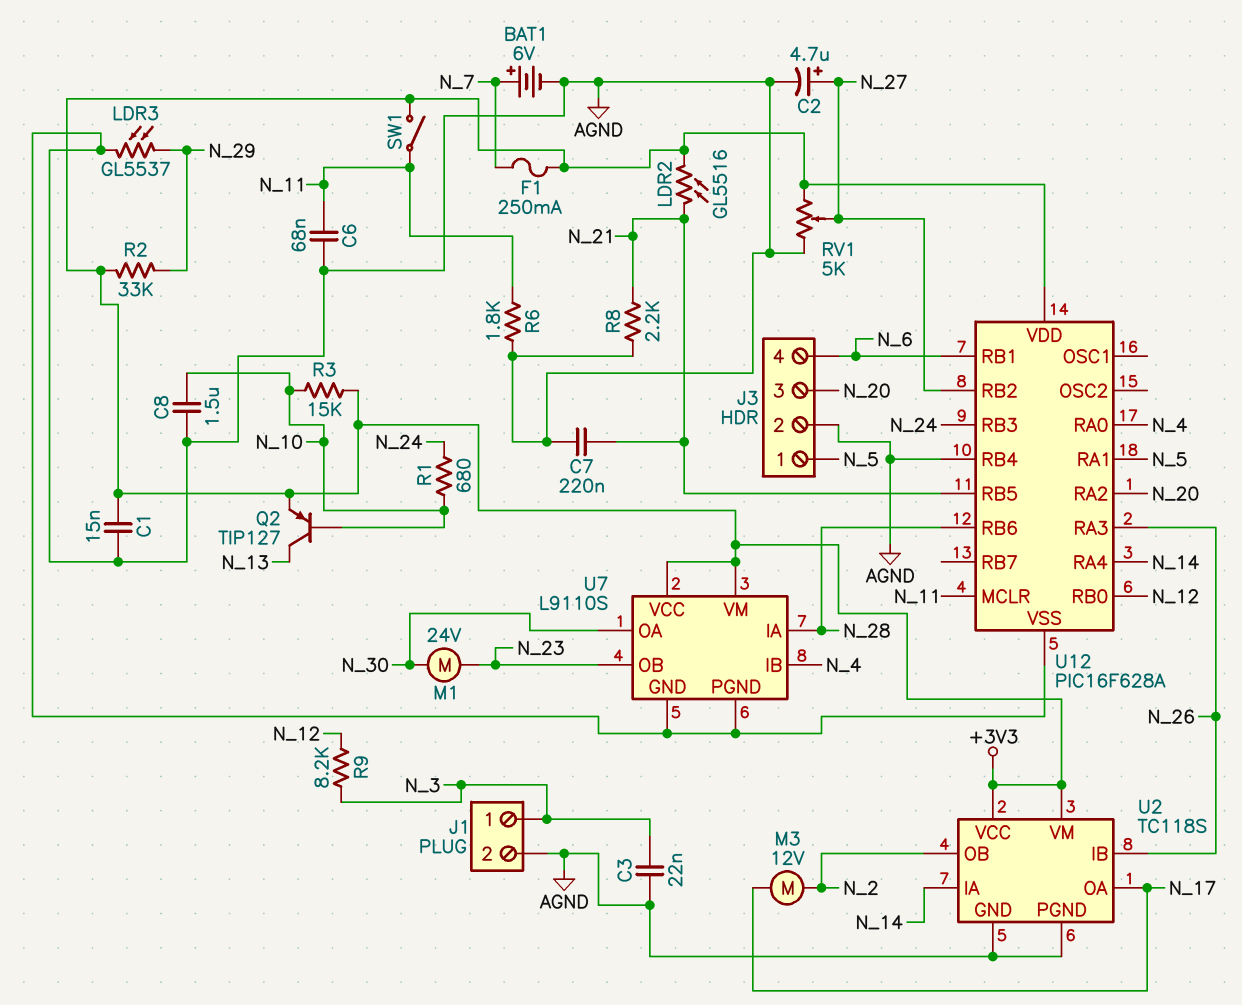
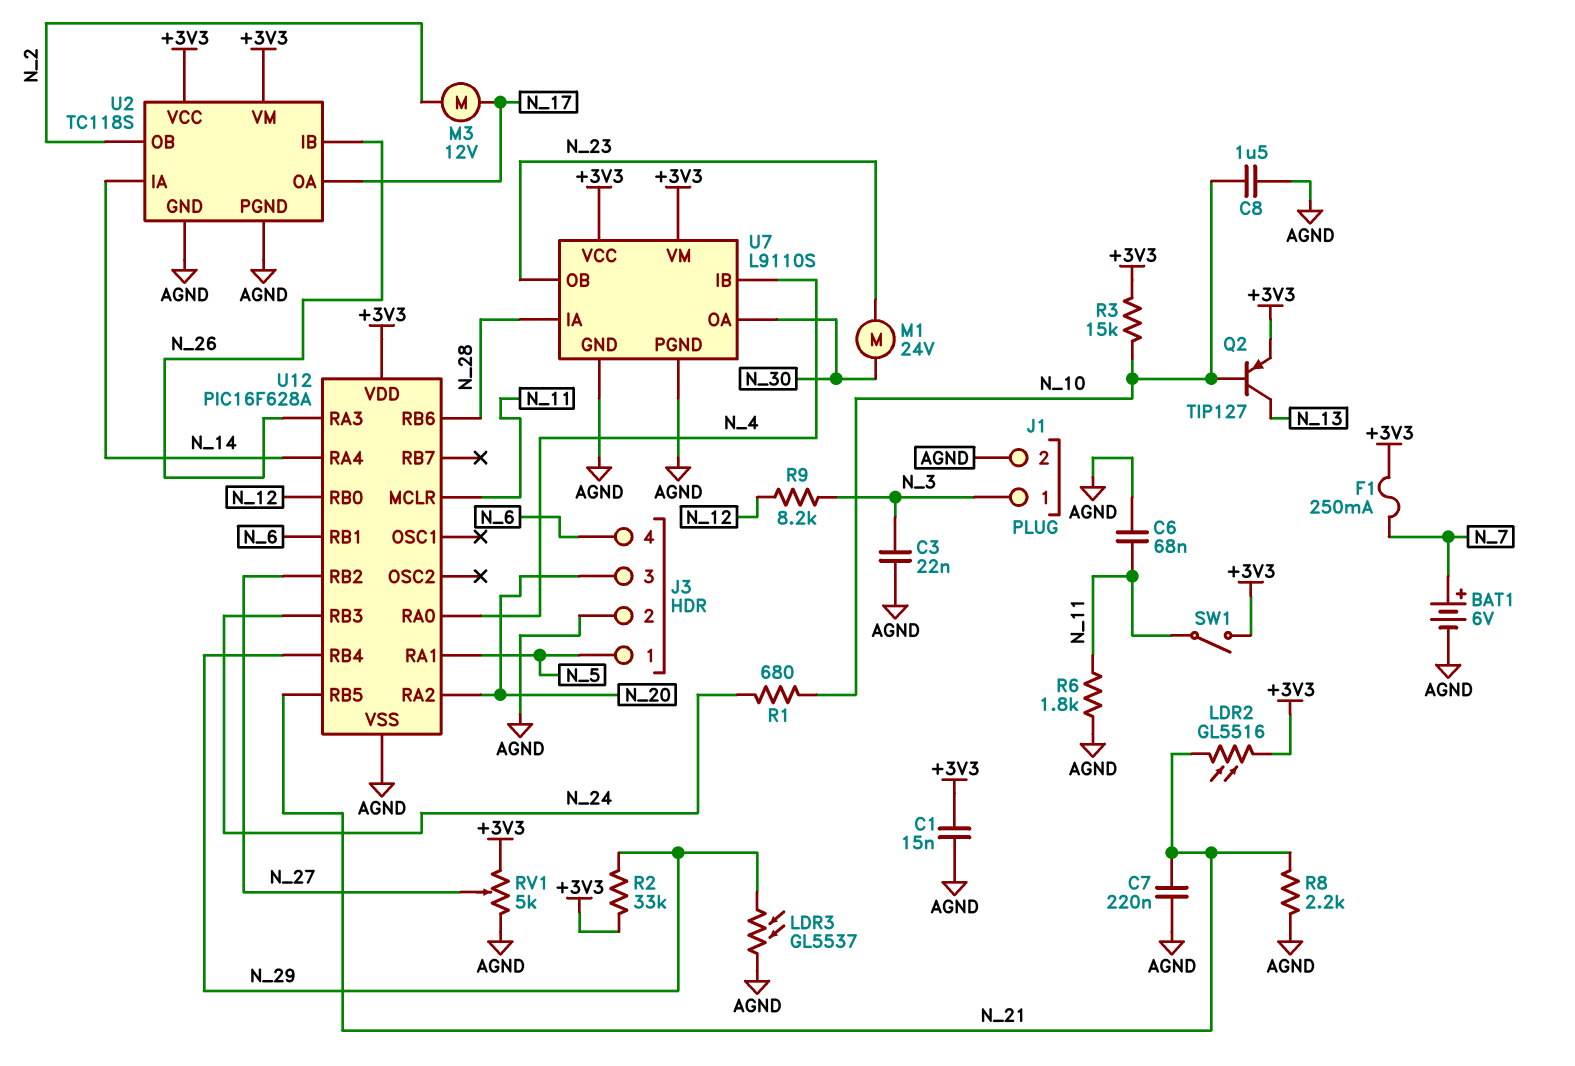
C2: 4.7uF (plus N_27, minus AGND) -> none
U12 pin RB4: AGND -> N_29

